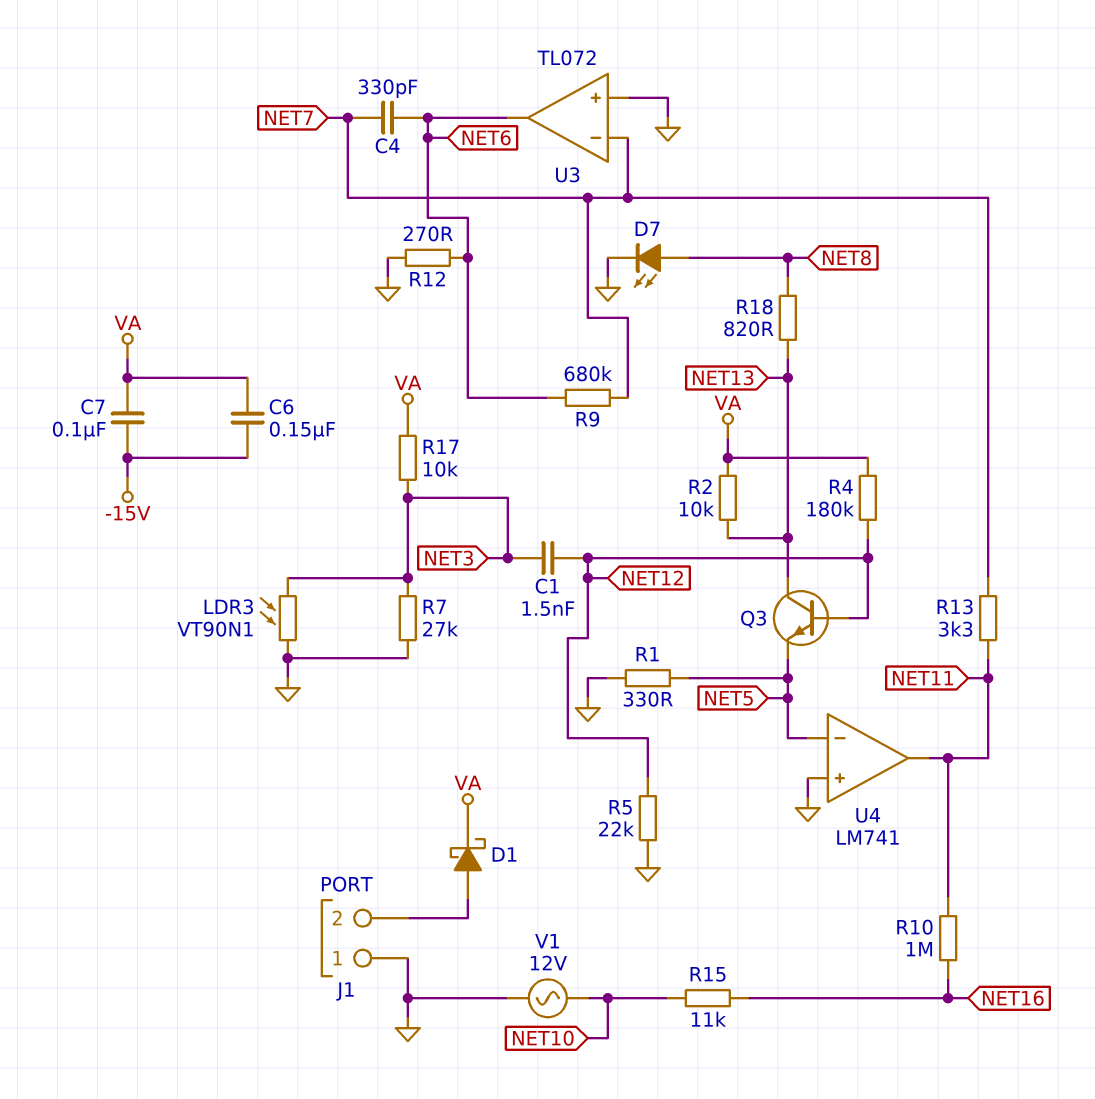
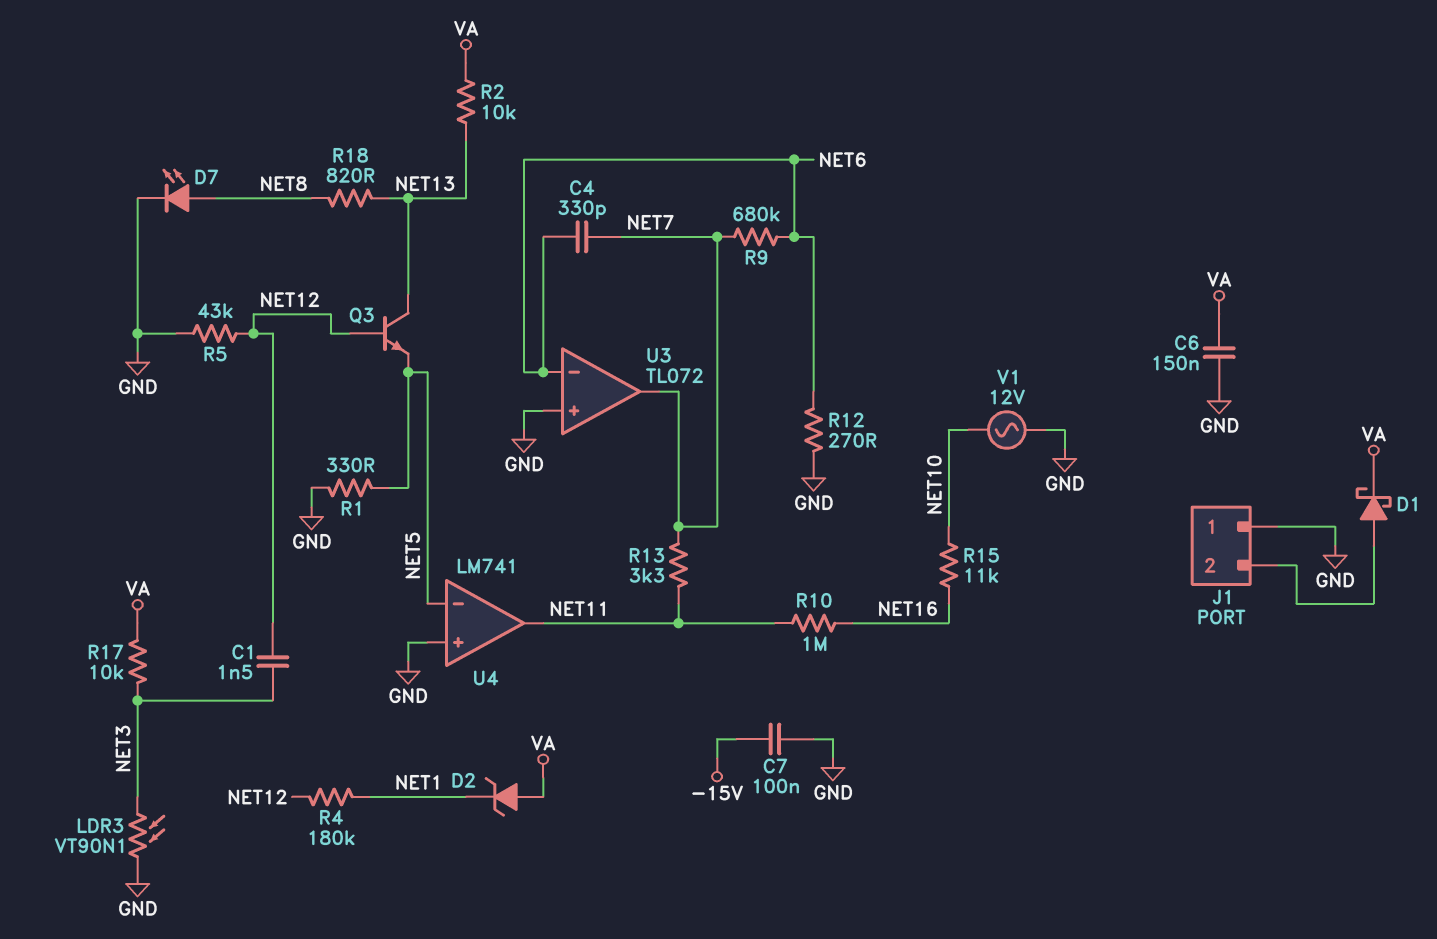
C6: 150nF (-15V, VA) -> 150nF (GND, VA)
C7: 100nF (-15V, VA) -> 100nF (-15V, GND)
D2: none -> zener (A VA, K NET1)
R4: 180k (NET12, VA) -> 180k (NET1, NET12)
R5: 22k (GND, NET12) -> 43k (GND, NET12)
R7: 27k (GND, NET3) -> none
U3 pin in-: NET7 -> NET6
U3 pin out: NET6 -> NET7

